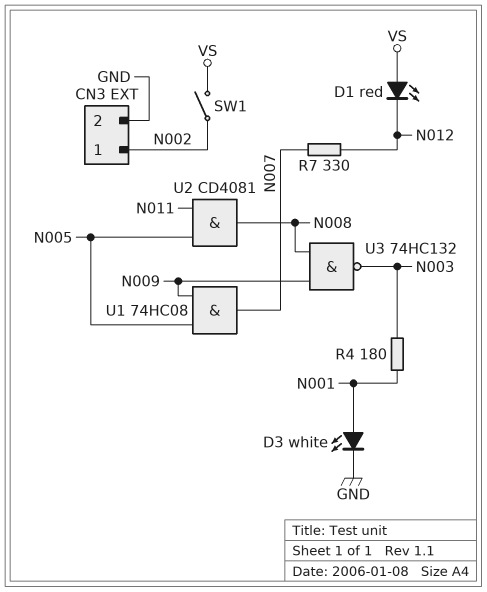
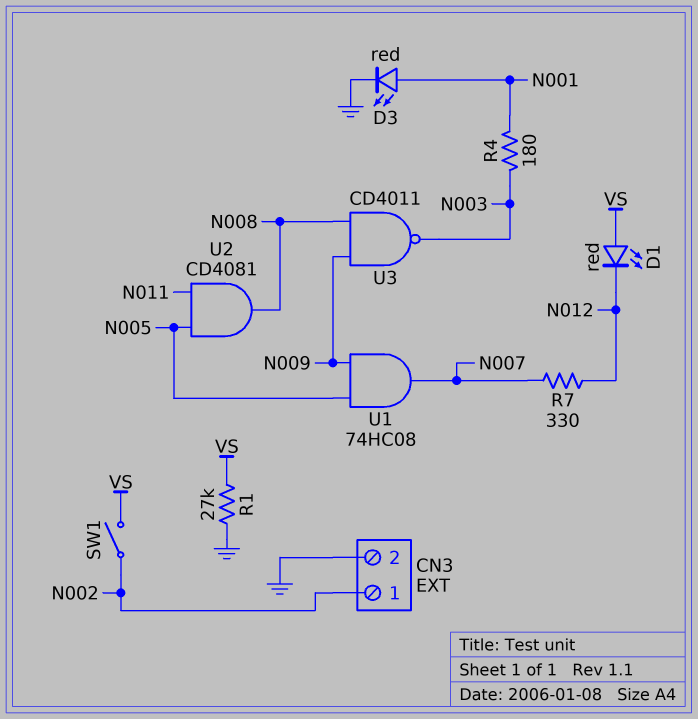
D3: LED white (A N001, K GND) -> LED red (A N001, K GND)
R1: none -> 27k (GND, VS)
U3: NAND 74HC132 (in N008, in N009, out N003) -> NAND CD4011 (in N008, in N009, out N003)

